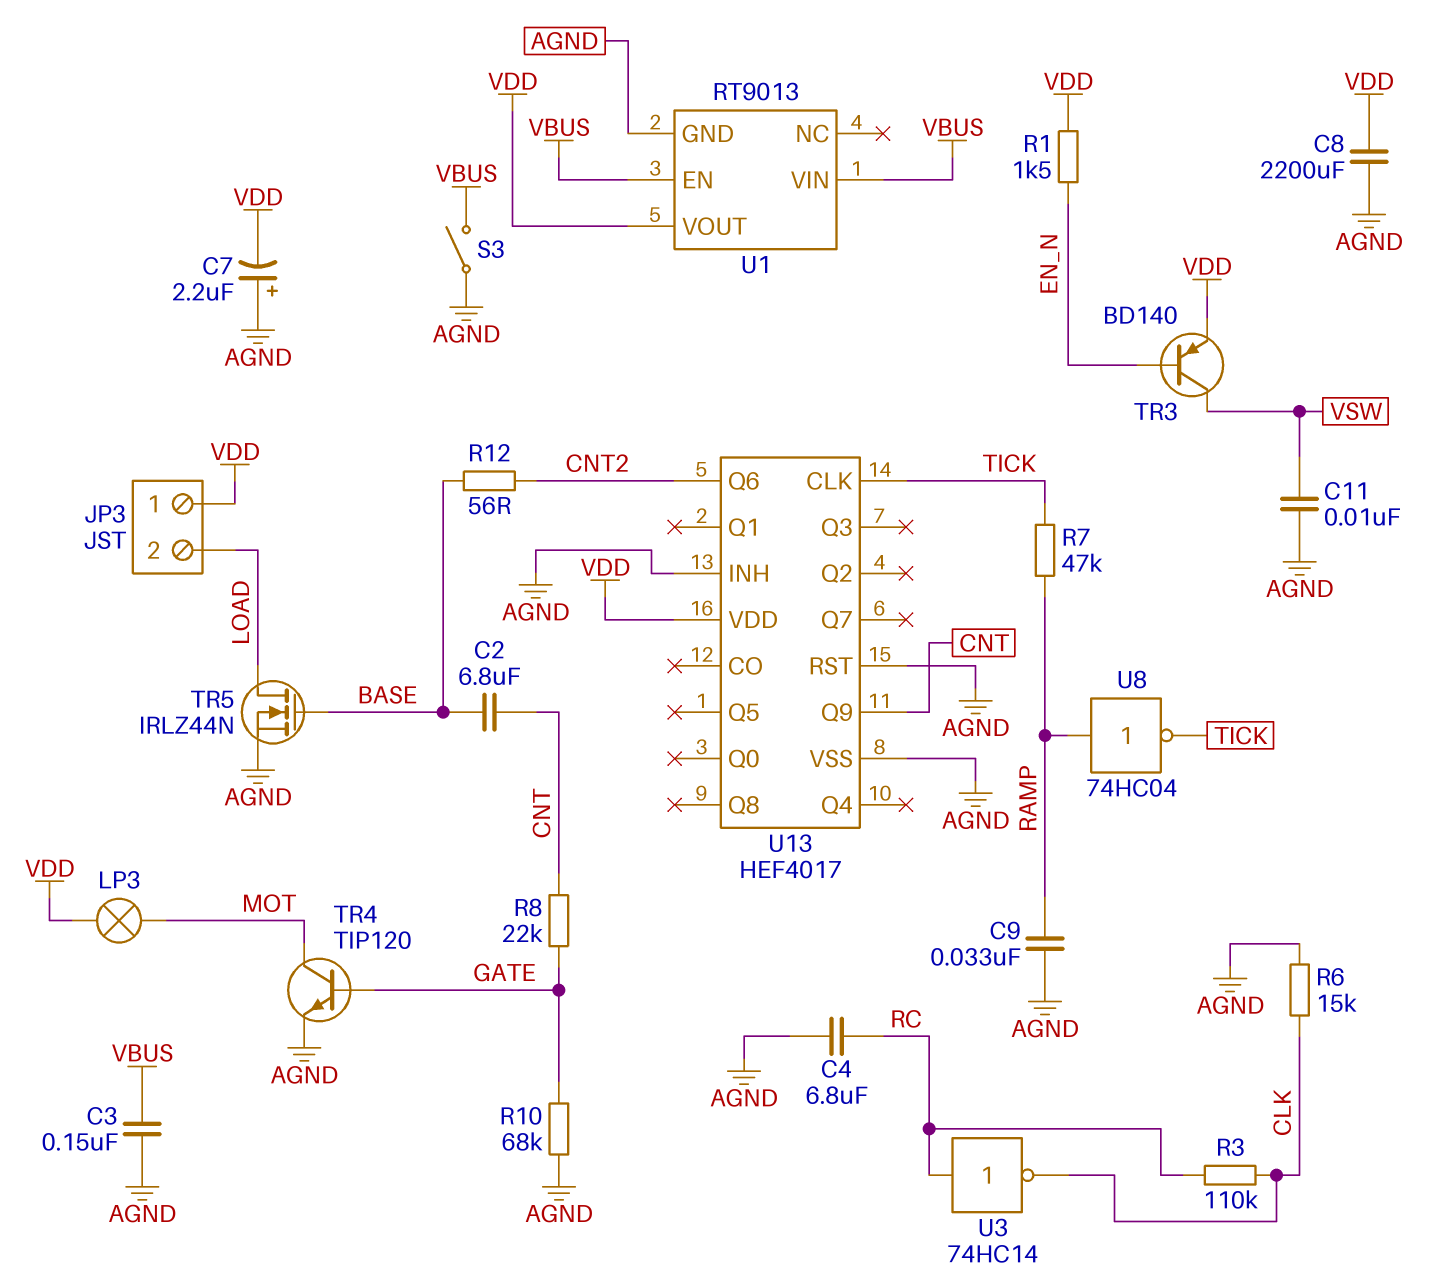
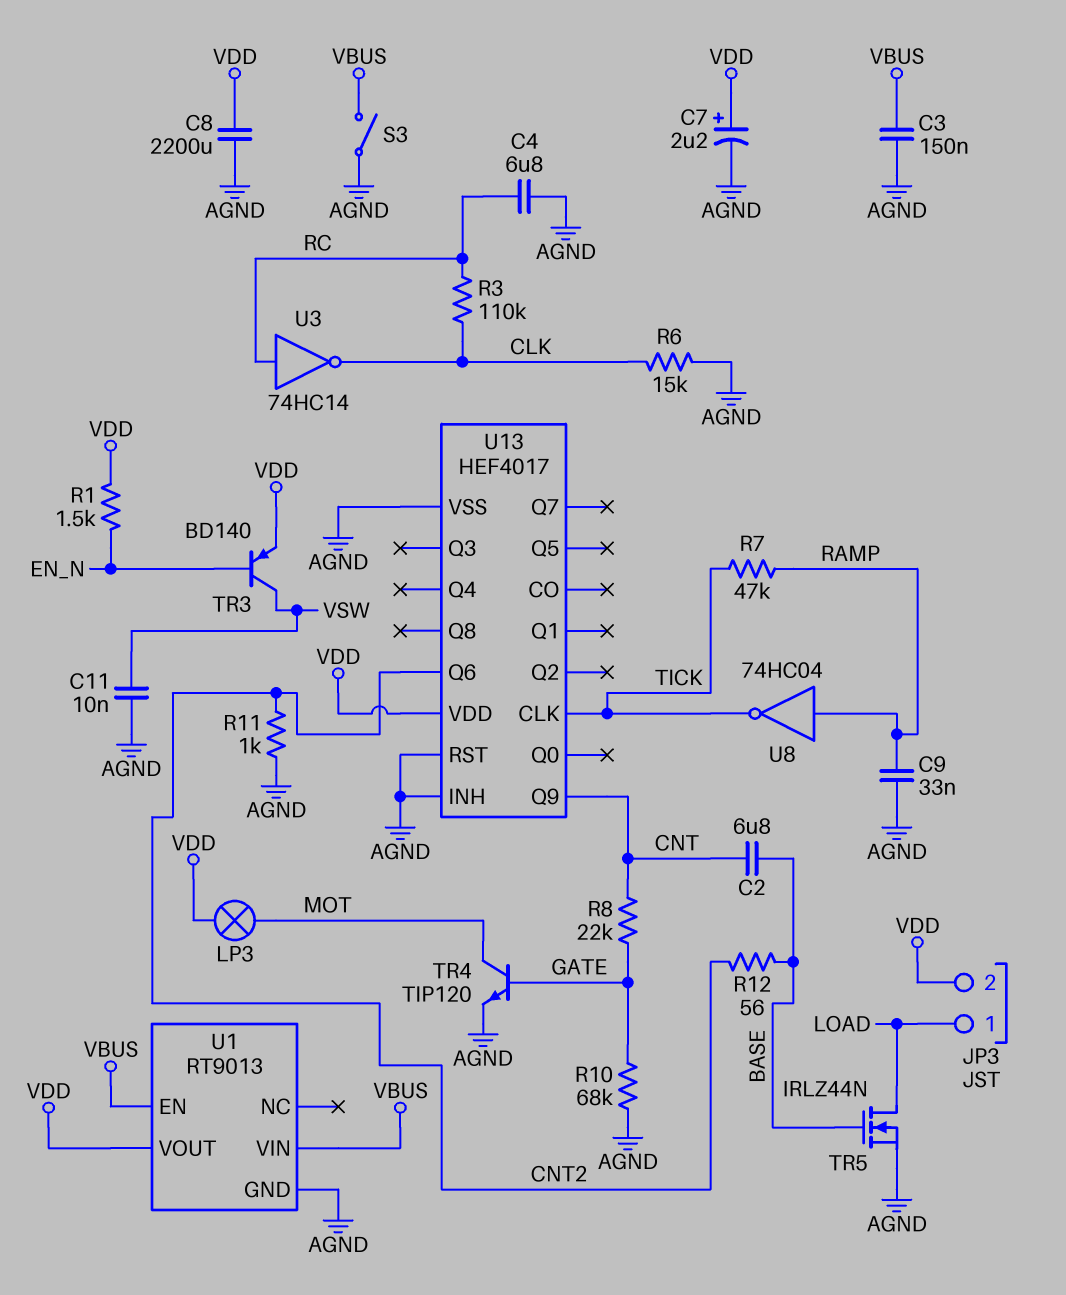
C7: 2.2uF (plus AGND, minus VDD) -> 2.2uF (plus VDD, minus AGND)
JP3 pin 1: VDD -> LOAD
JP3 pin 2: LOAD -> VDD
R11: none -> 1k (AGND, CNT2)

